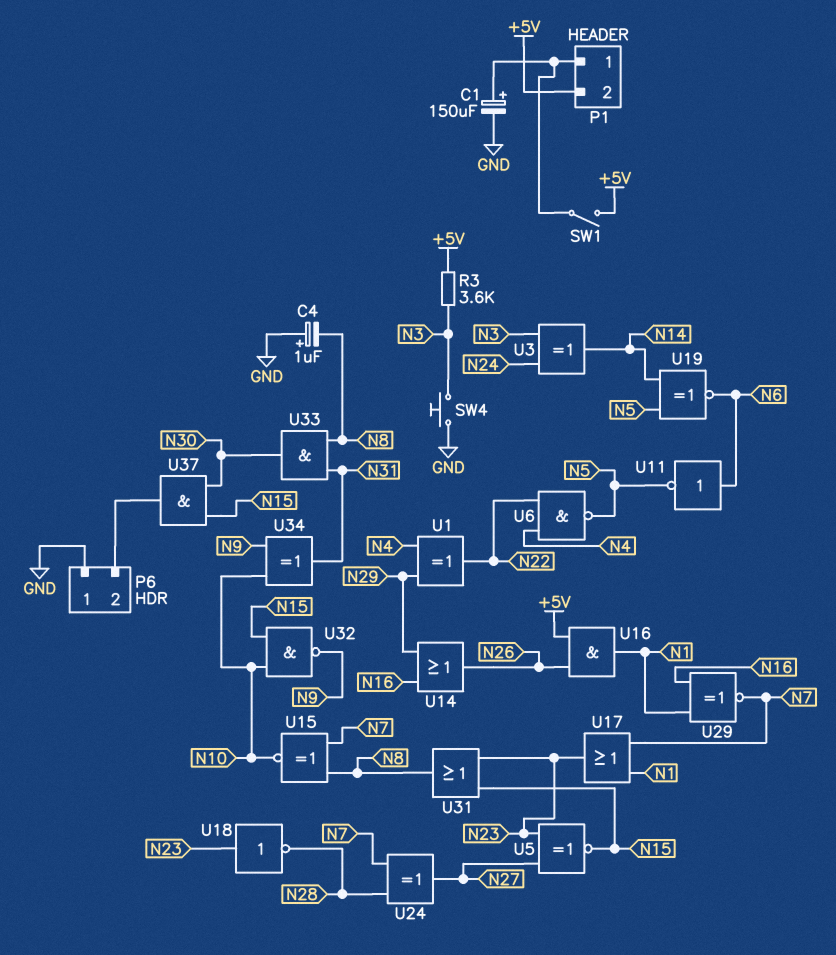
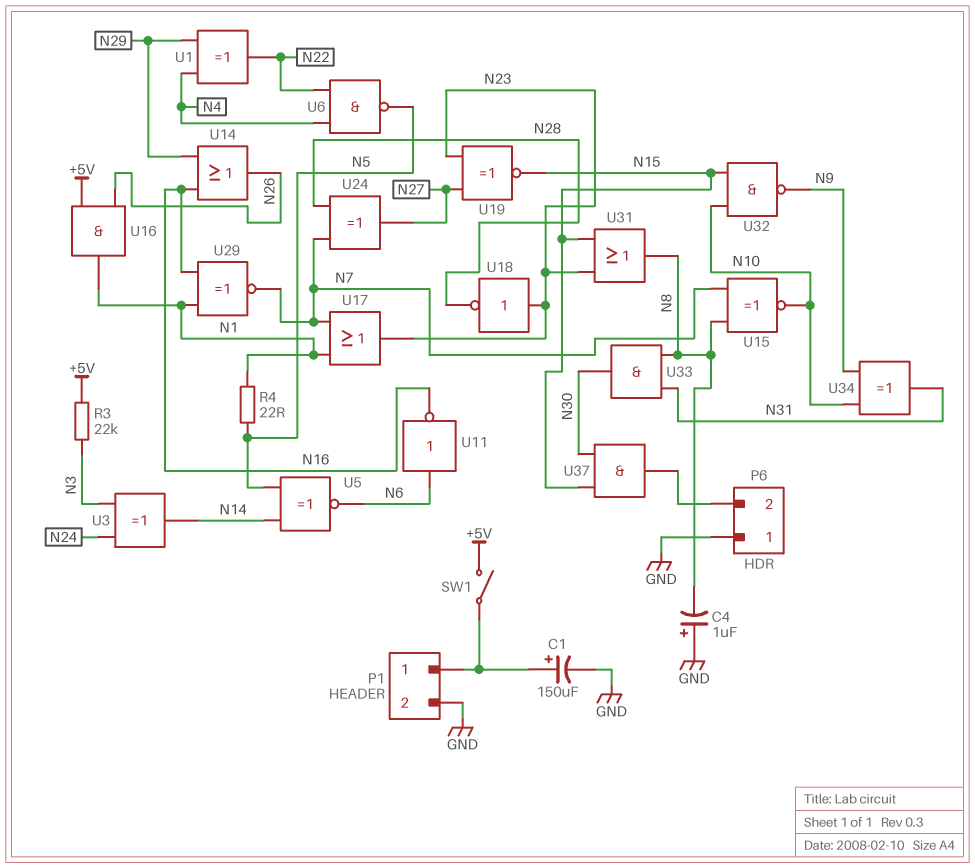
P1 pin 2: +5V -> GND
R3: 3.6k (+5V, N3) -> 22k (+5V, N3)
R4: none -> 22 (N1, N5)
SW4: button (GND, N3) -> none
U5: XNOR (in N23, in N27, out N15) -> XNOR (in N5, in N14, out N6)
U11: NOT (in N6, out N5) -> NOT (in N6, out N16)
U19: XNOR (in N5, in N14, out N6) -> XNOR (in N23, in N27, out N15)

